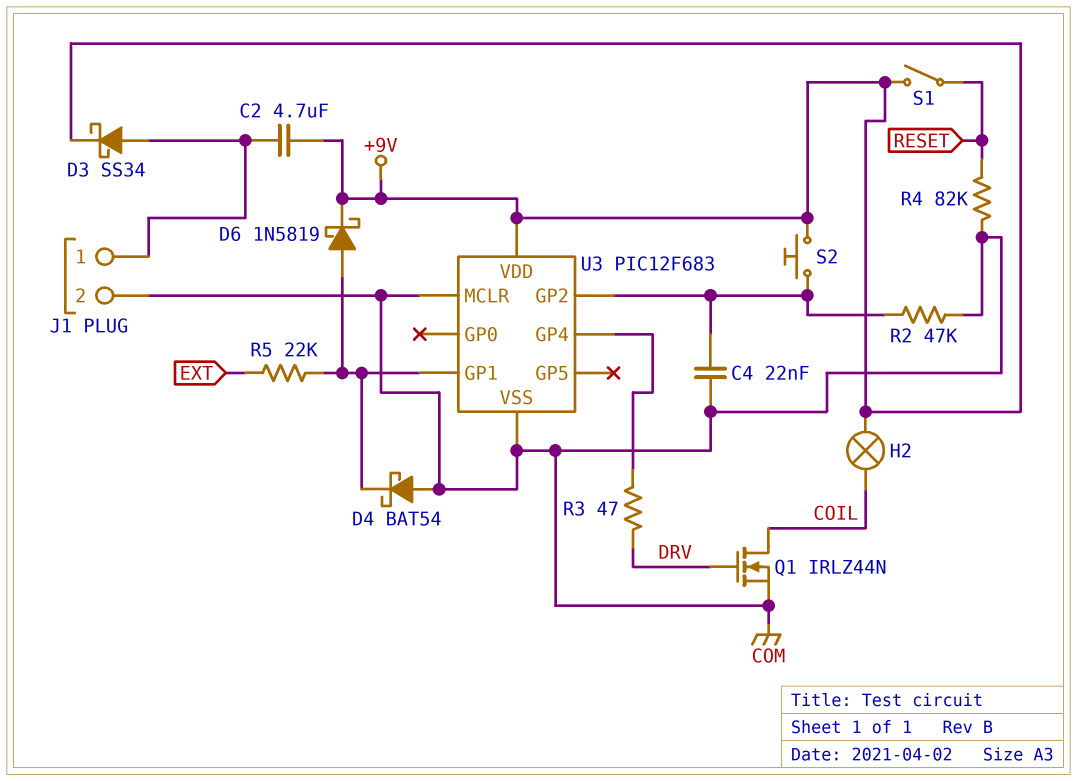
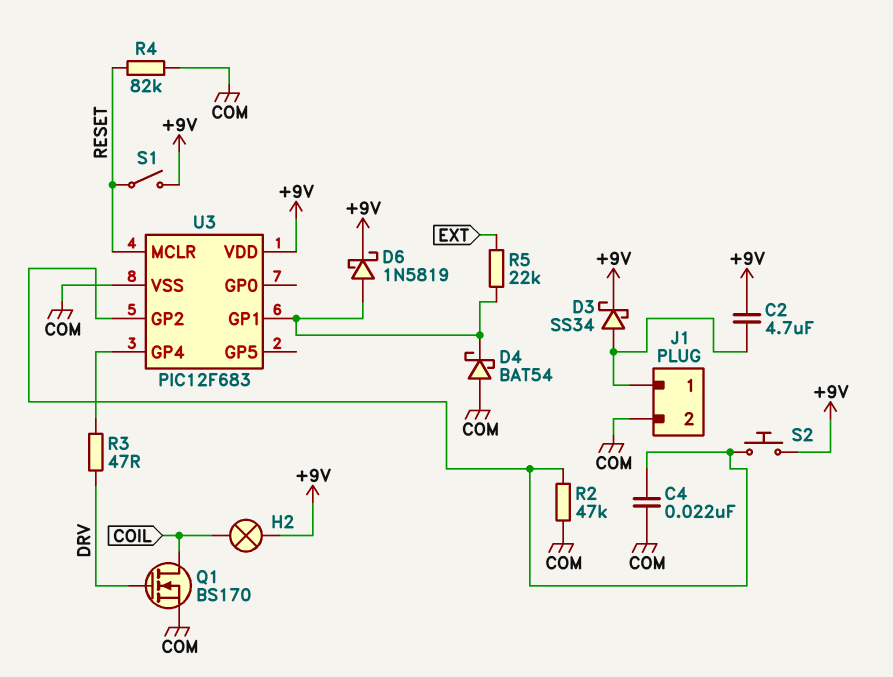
Q1: NMOS IRLZ44N (G DRV, D COIL, S COM) -> NMOS BS170 (G DRV, D COIL, S COM)
U3 pin MCLR: COM -> RESET

